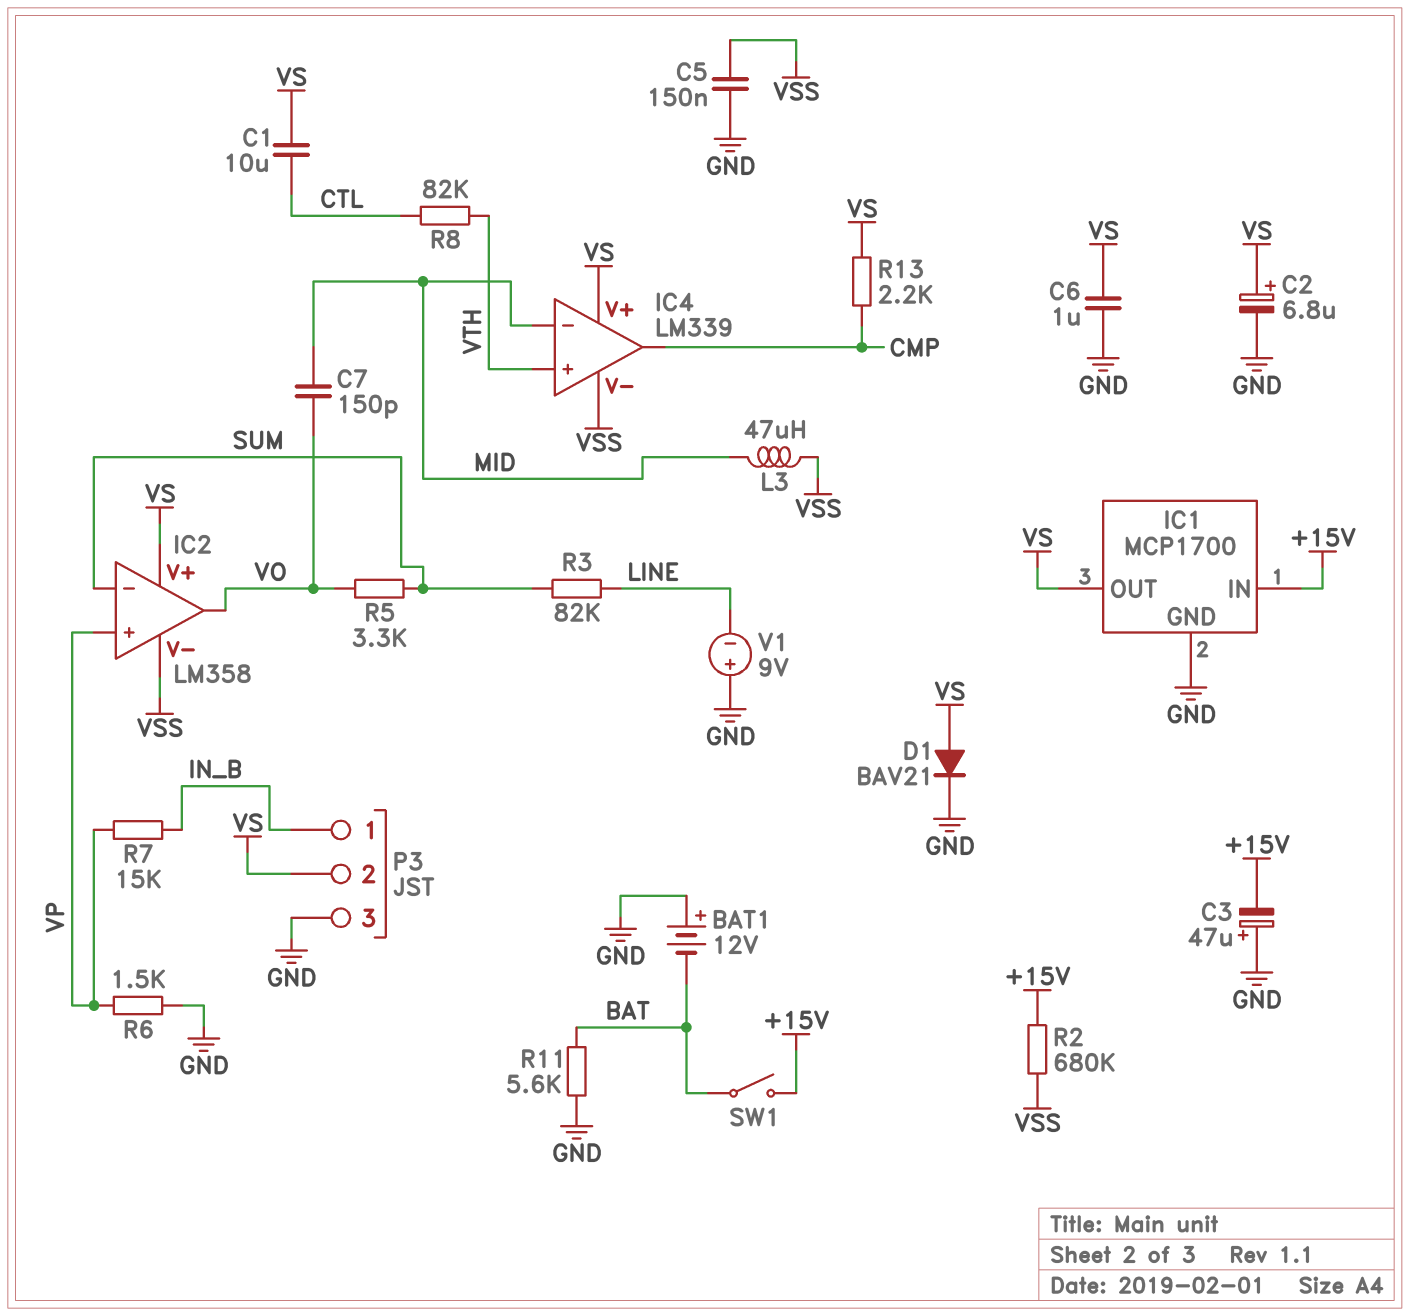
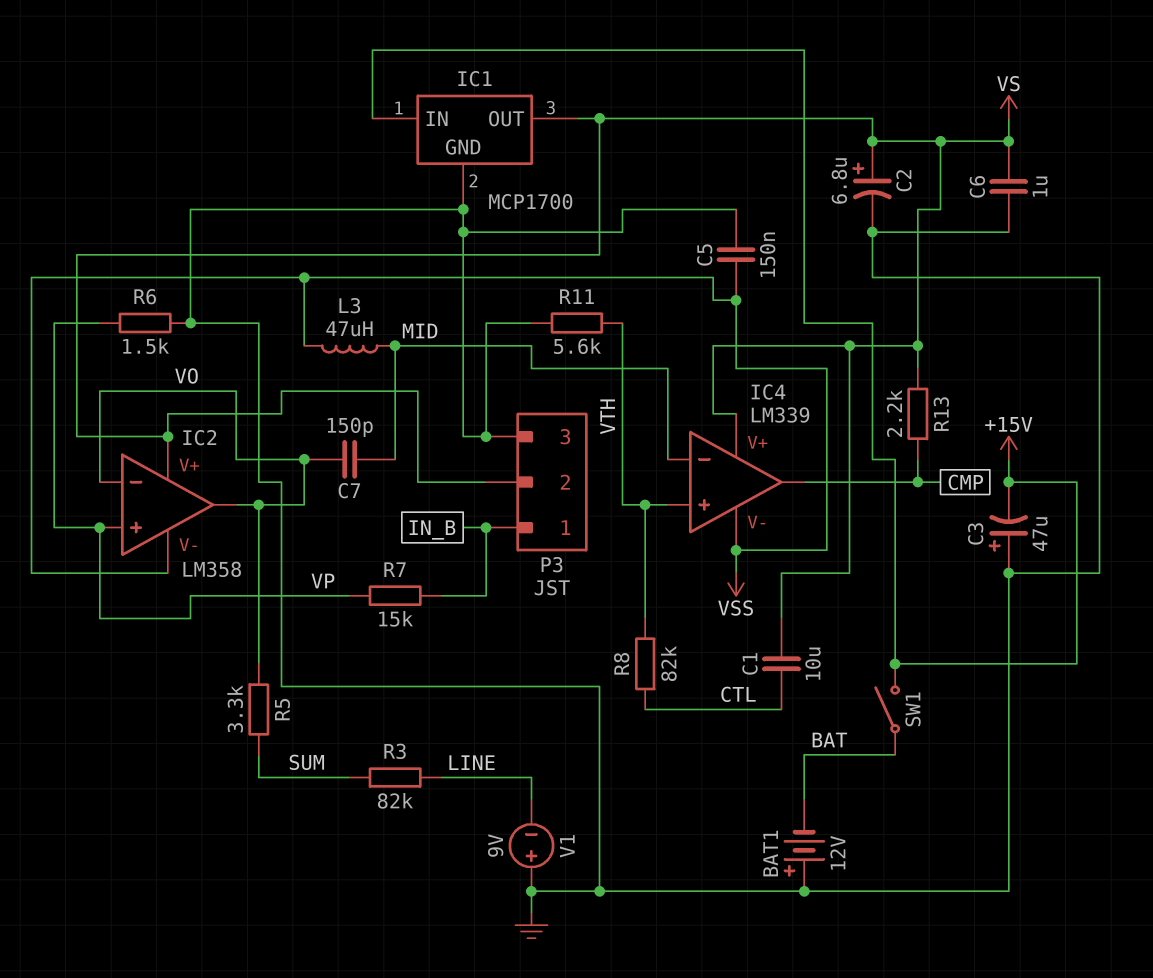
D1: diode BAV21 (A VS, K GND) -> none
IC2 pin in-: SUM -> VO
R2: 680k (+15V, VSS) -> none
R11: 5.6k (BAT, GND) -> 5.6k (GND, VTH)

